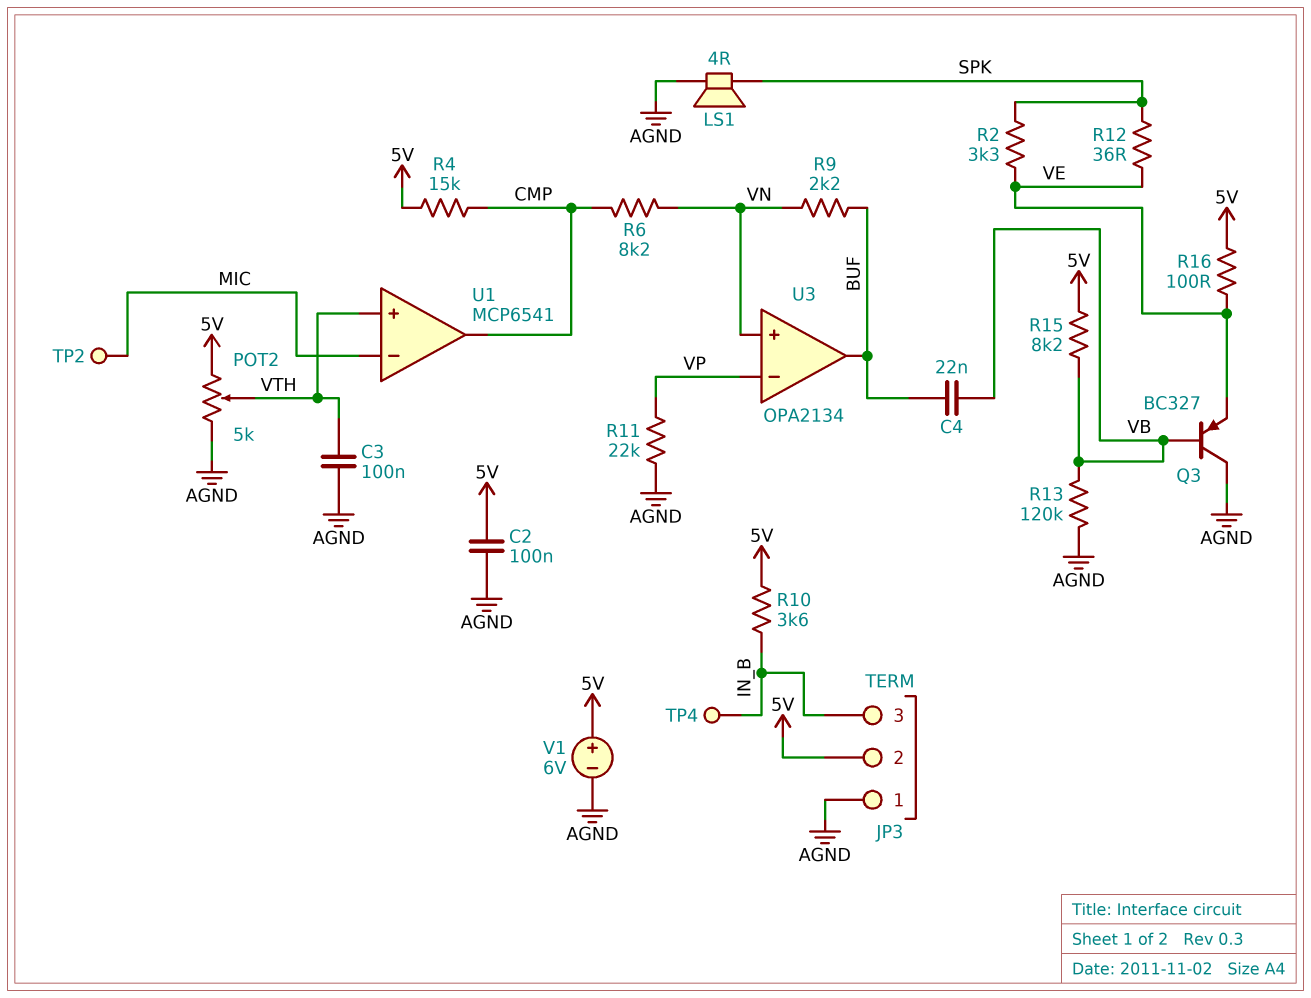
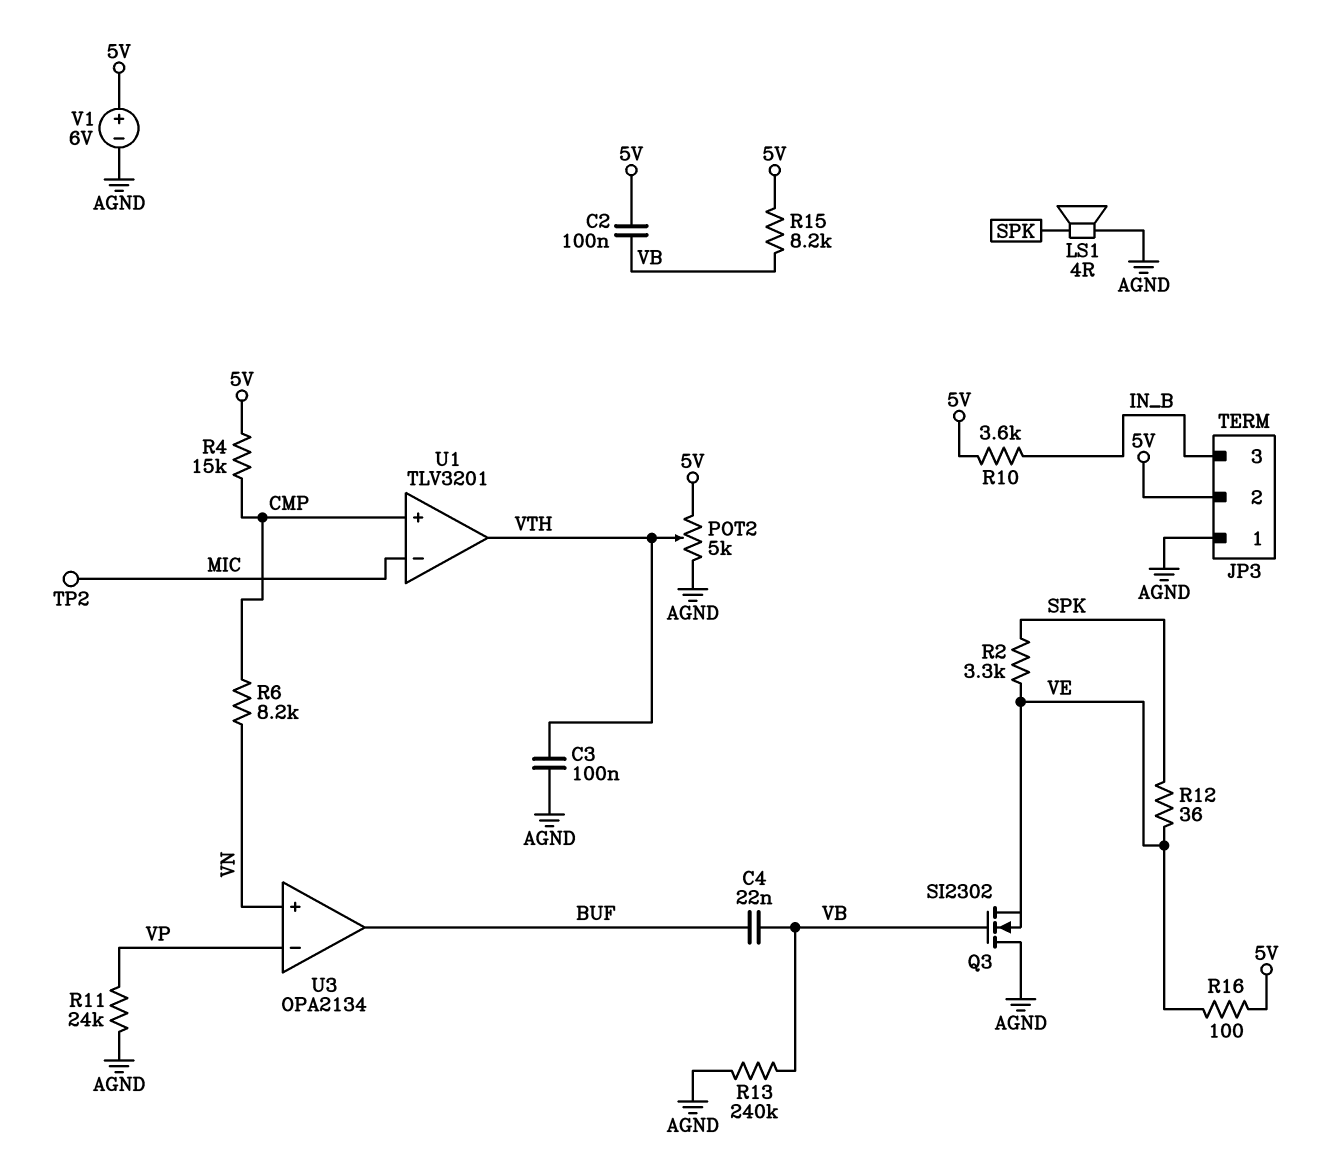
C2: 100nF (5V, AGND) -> 100nF (5V, VB)
Q3: PNP BC327 (B VB, C AGND, E VE) -> NMOS SI2302 (G VB, D AGND, S VE)
R9: 2.2k (BUF, VN) -> none
R11: 22k (AGND, VP) -> 24k (AGND, VP)
R13: 120k (AGND, VB) -> 240k (AGND, VB)
TP4: test point (IN_B) -> none
U1: MCP6541 -> TLV3201
U1 pin in+: VTH -> CMP
U1 pin out: CMP -> VTH

